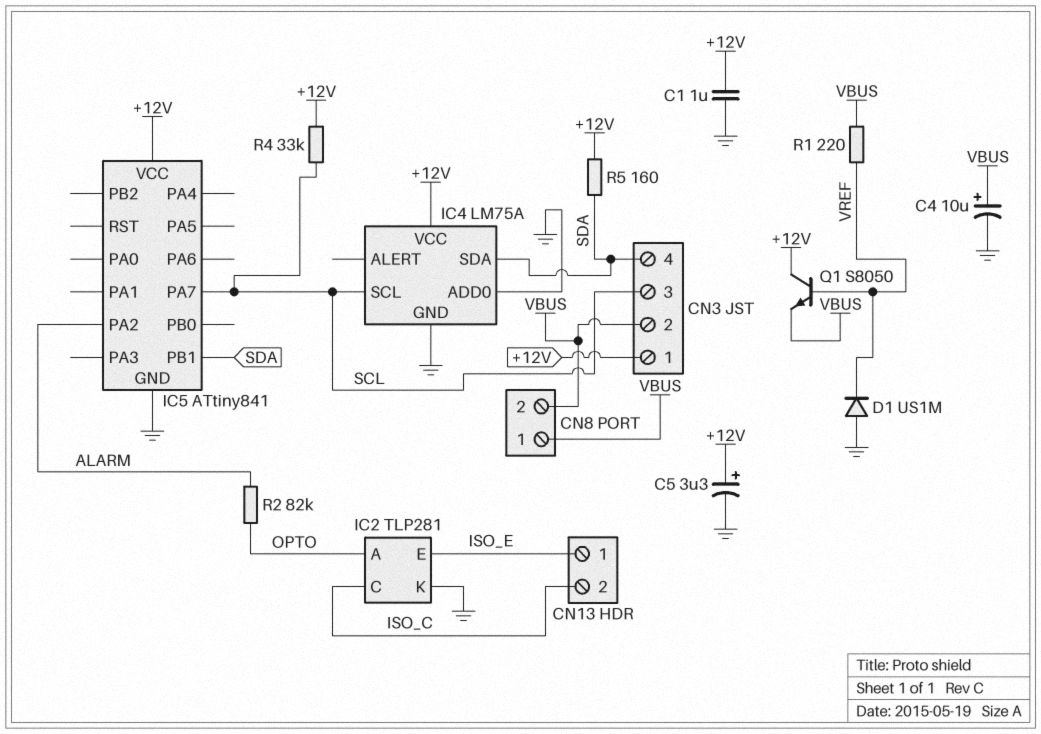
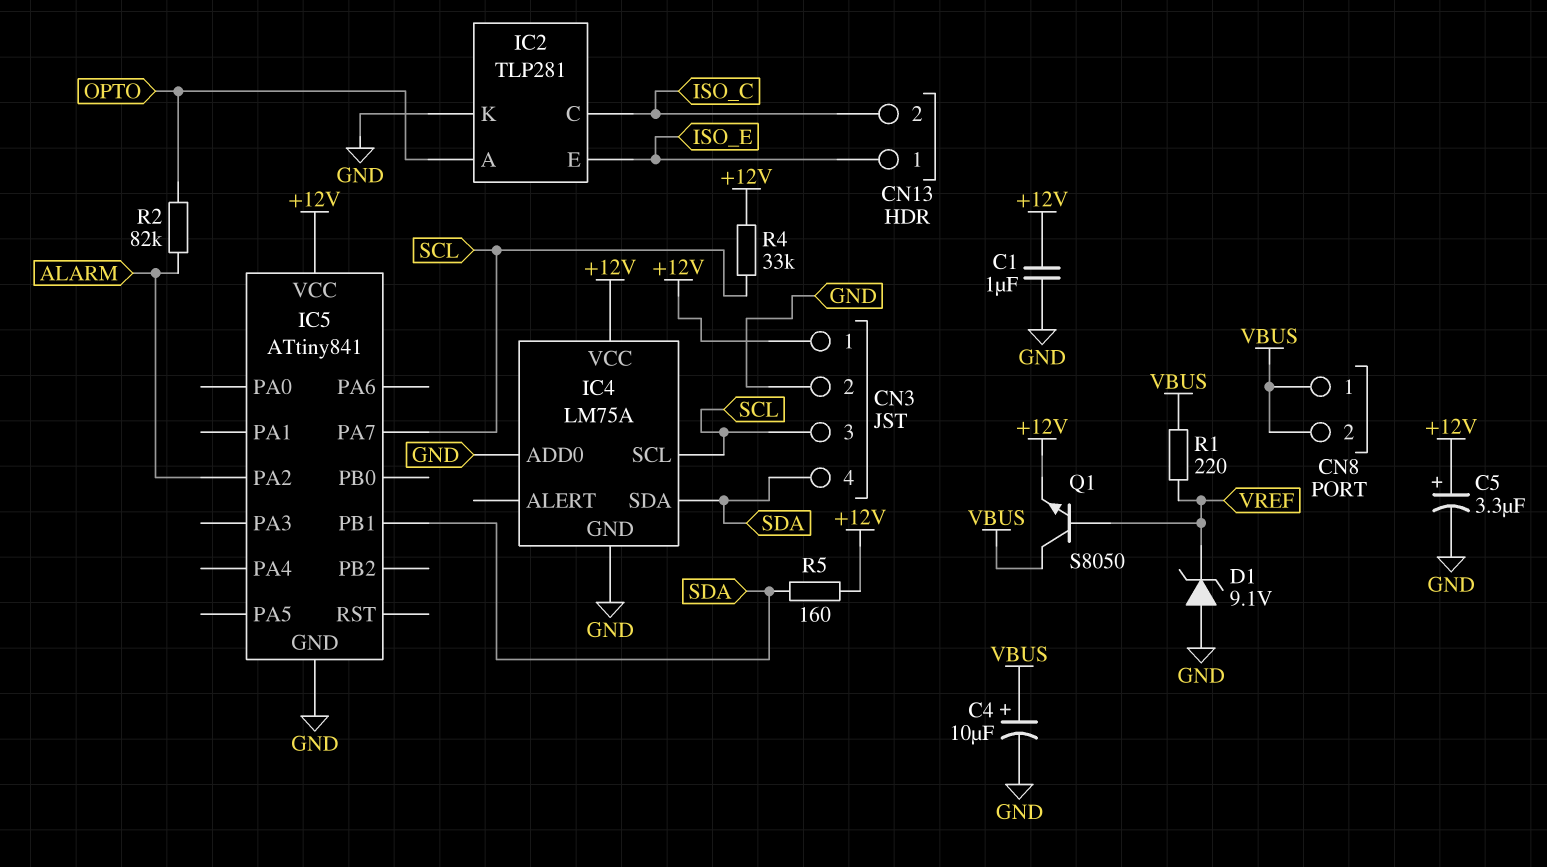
CN3 pin 2: VBUS -> GND
D1: diode US1M (A GND, K VREF) -> zener 9.1V (A GND, K VREF)
Q1: NPN S8050 (B VREF, C +12V, E VBUS) -> NPN S8050 (B VREF, C VBUS, E +12V)

